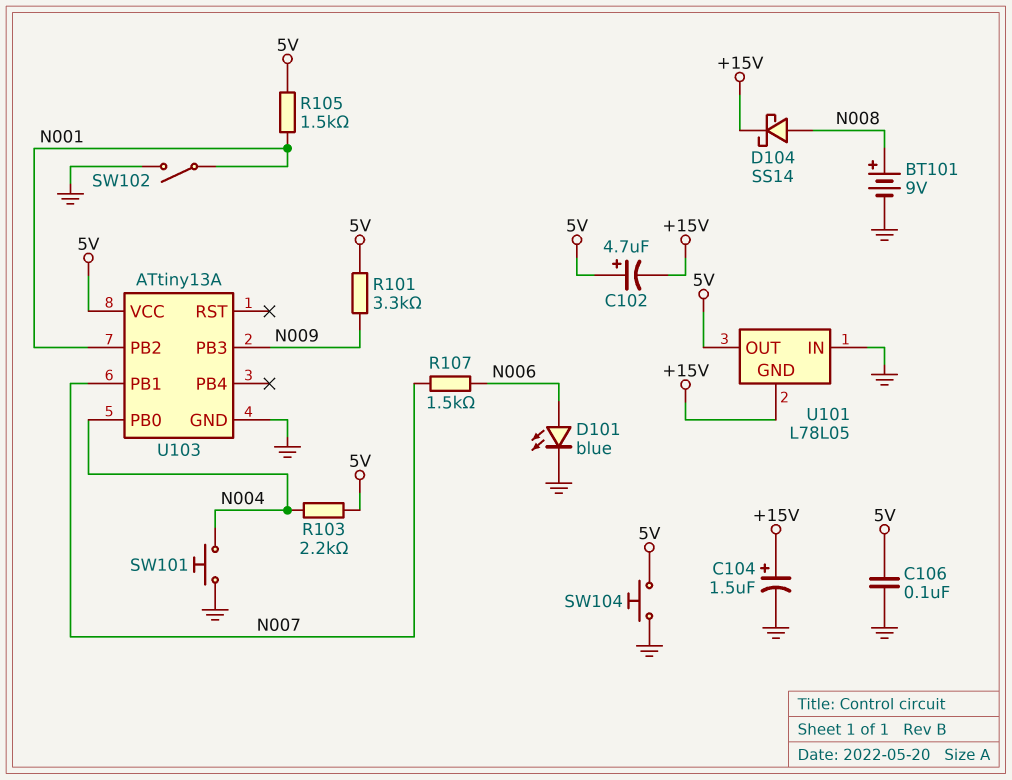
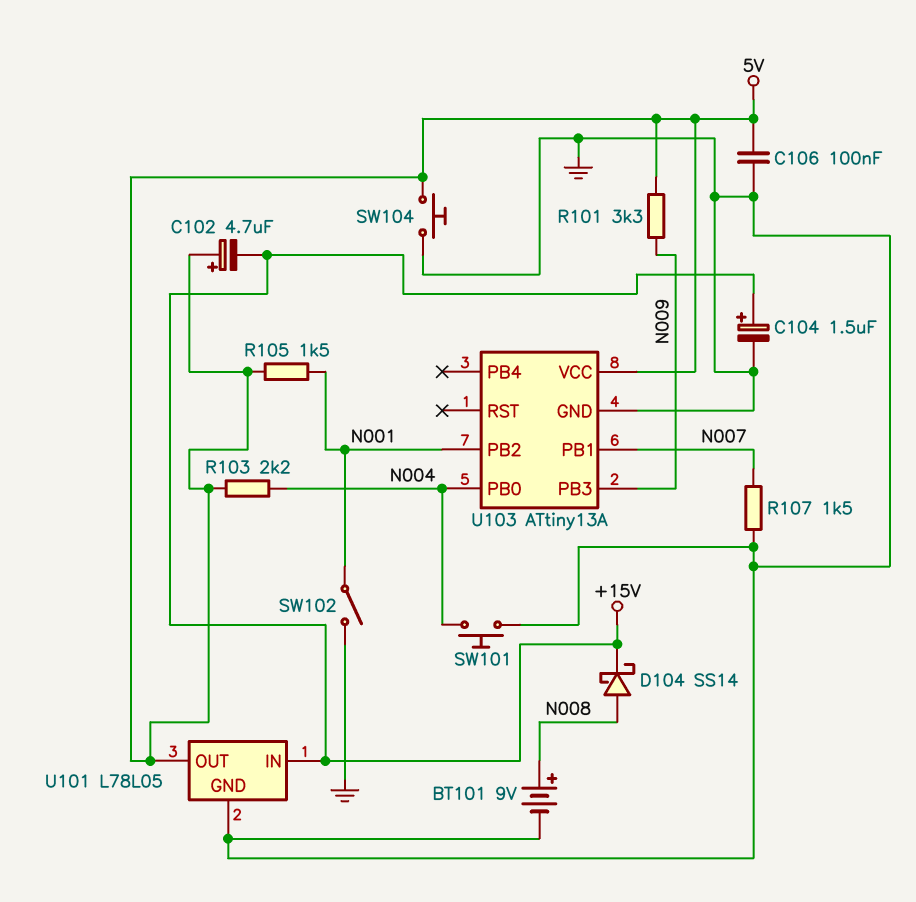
D101: LED blue (A N006, K GND) -> none
R107: 1.5k (N006, N007) -> 1.5k (GND, N007)
U101 pin GND: +15V -> GND
U101 pin IN: GND -> +15V

